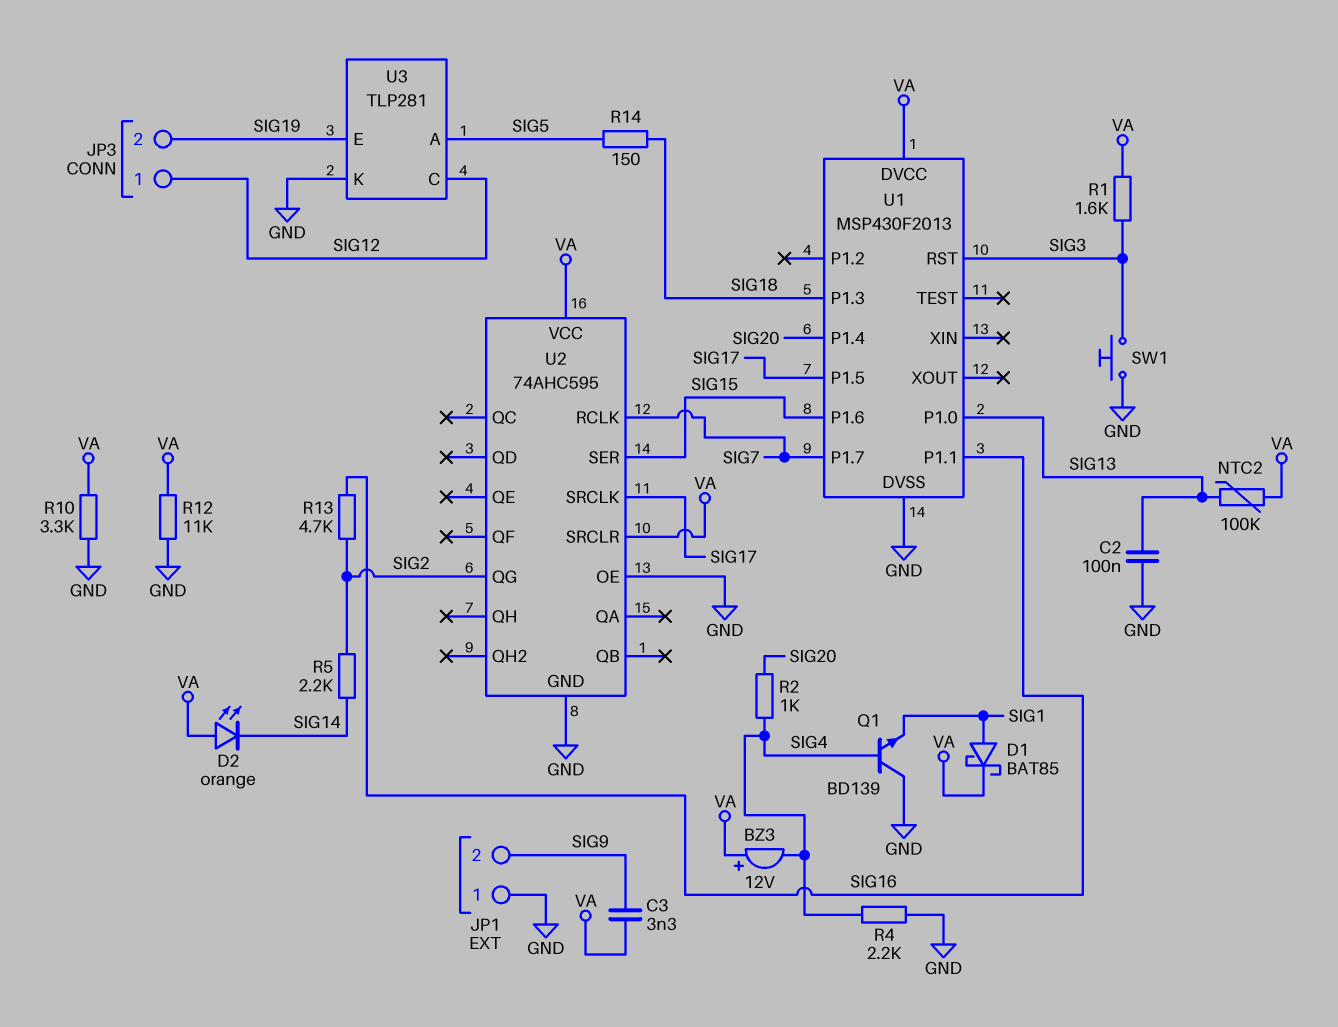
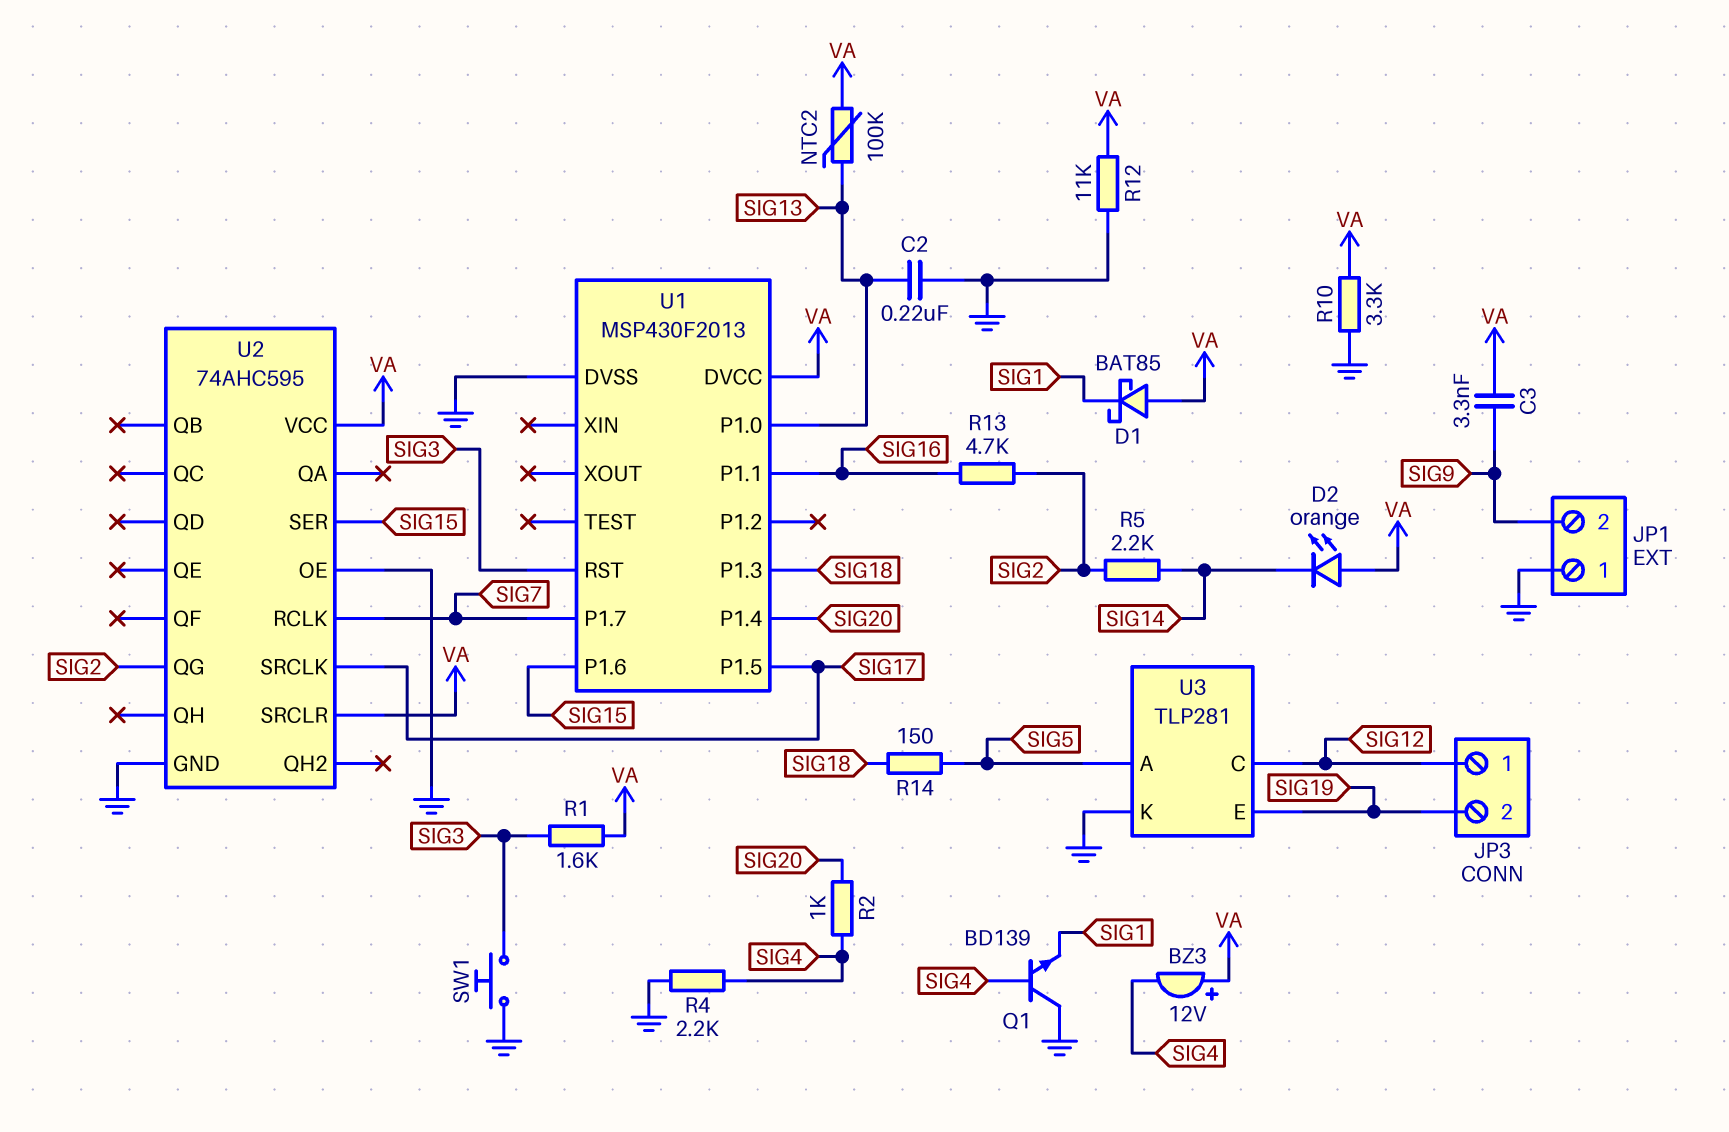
C2: 100nF (GND, SIG13) -> 220nF (GND, SIG13)
D1: schottky BAT85 (A SIG1, K VA) -> schottky BAT85 (A VA, K SIG1)

